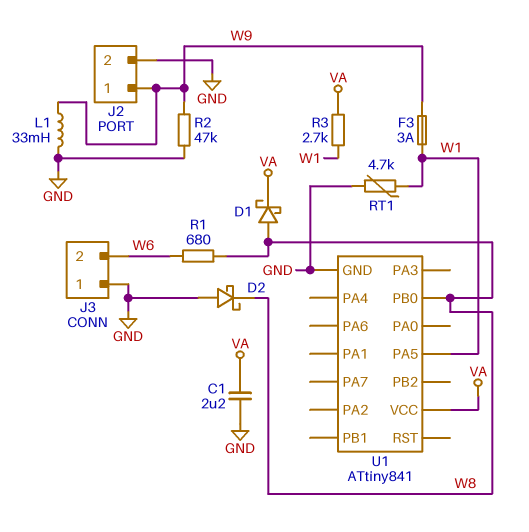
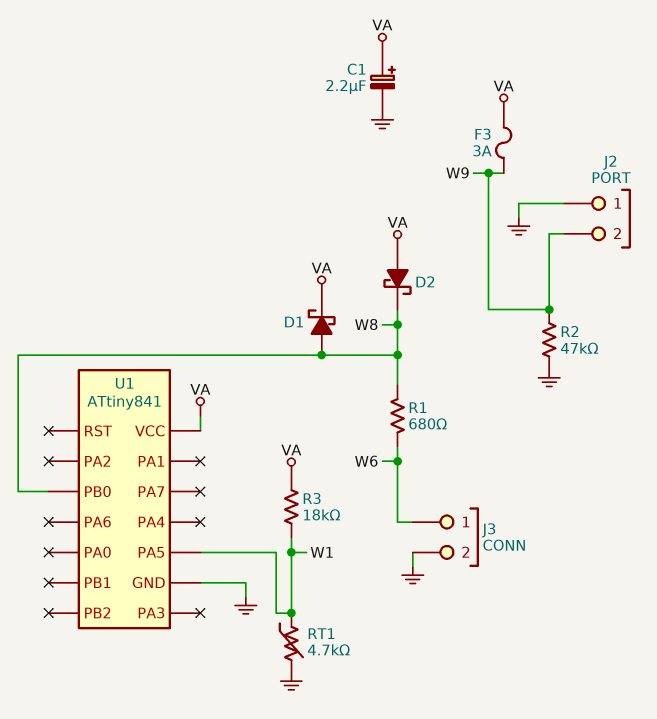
C1: 2.2uF (GND, VA) -> 2.2uF (plus VA, minus GND)
D2: schottky (A GND, K W8) -> schottky (A VA, K W8)
F3: 3A (W1, W9) -> 3A (VA, W9)
J2 pin 1: W9 -> GND
J2 pin 2: GND -> W9
J3 pin 1: GND -> W6
J3 pin 2: W6 -> GND
L1: 33mH (GND, W9) -> none
R3: 2.7k (VA, W1) -> 18k (VA, W1)

